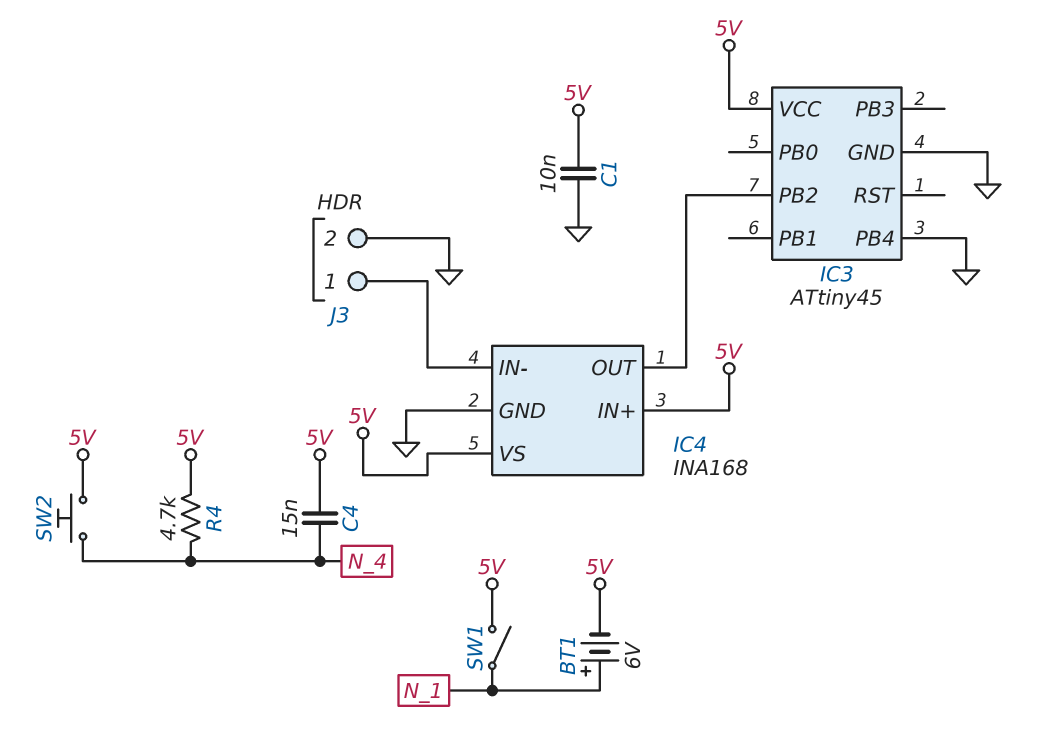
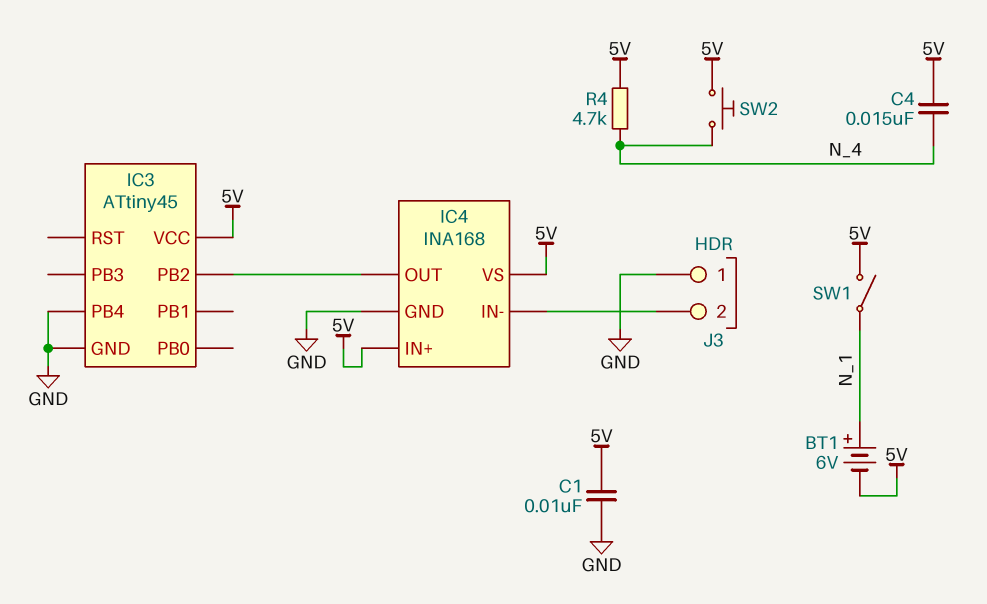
J3 pin 1: IC4/IN- -> GND
J3 pin 2: GND -> IC4/IN-

